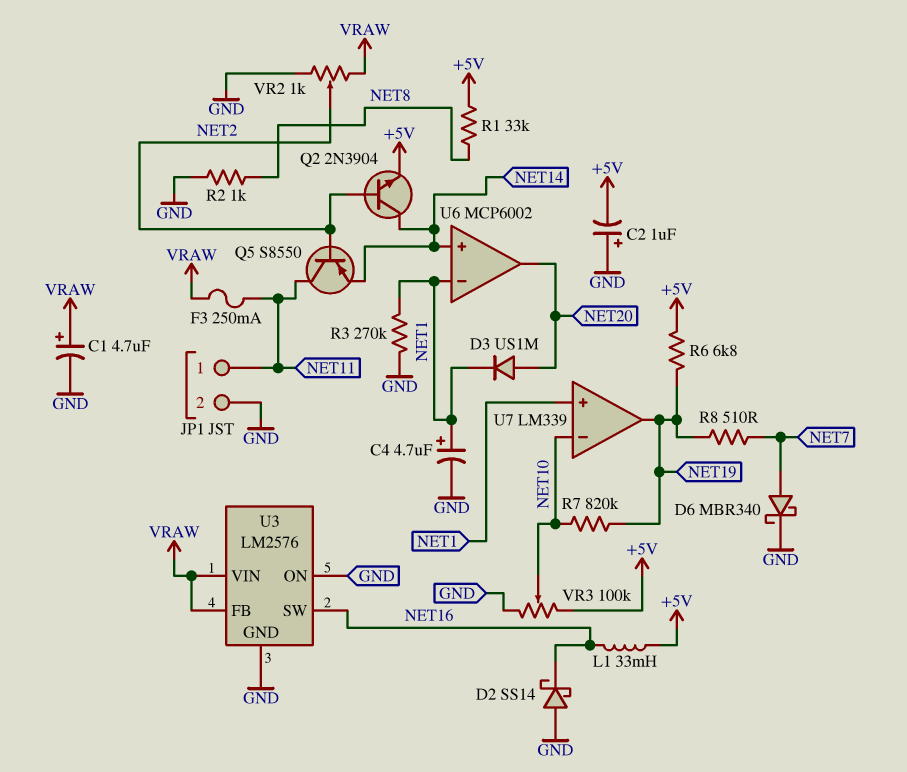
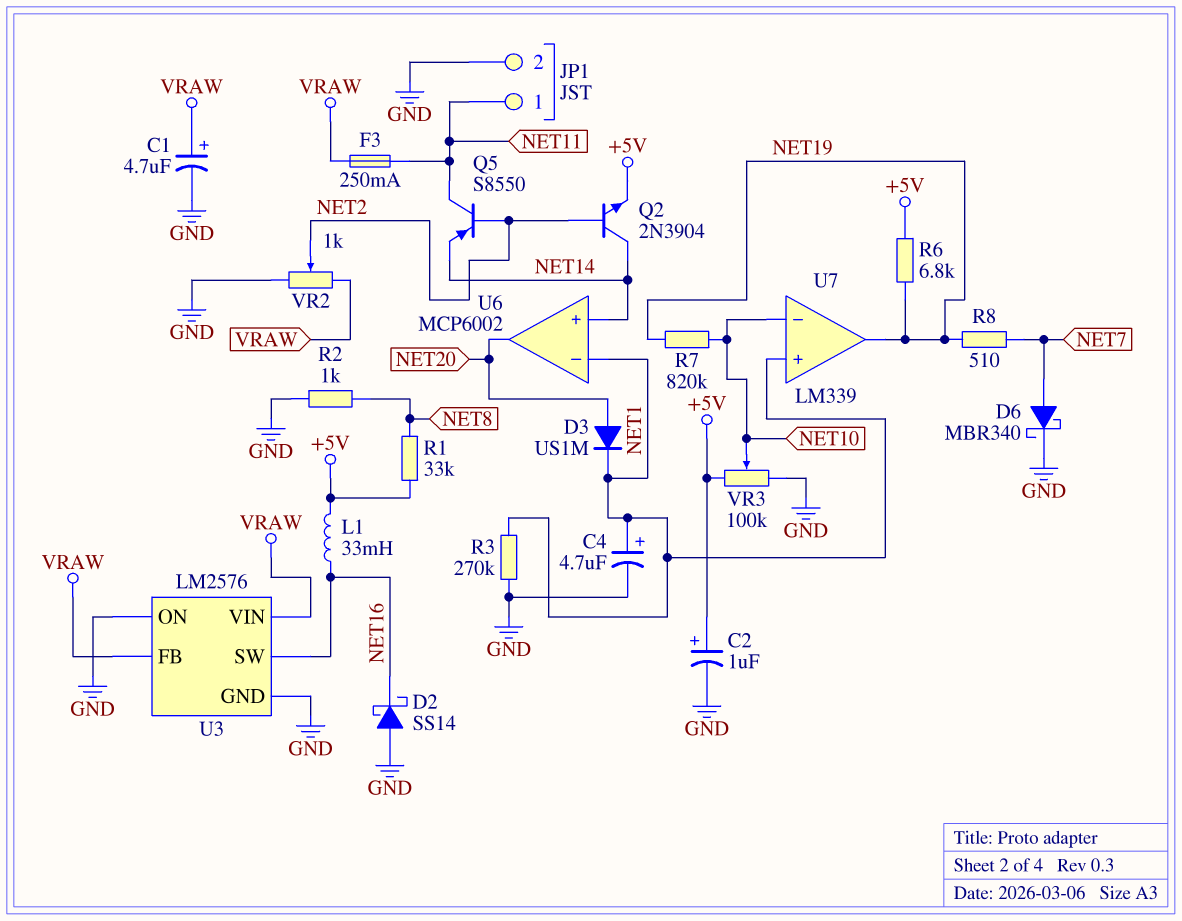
C2: 1uF (plus GND, minus +5V) -> 1uF (plus +5V, minus GND)

